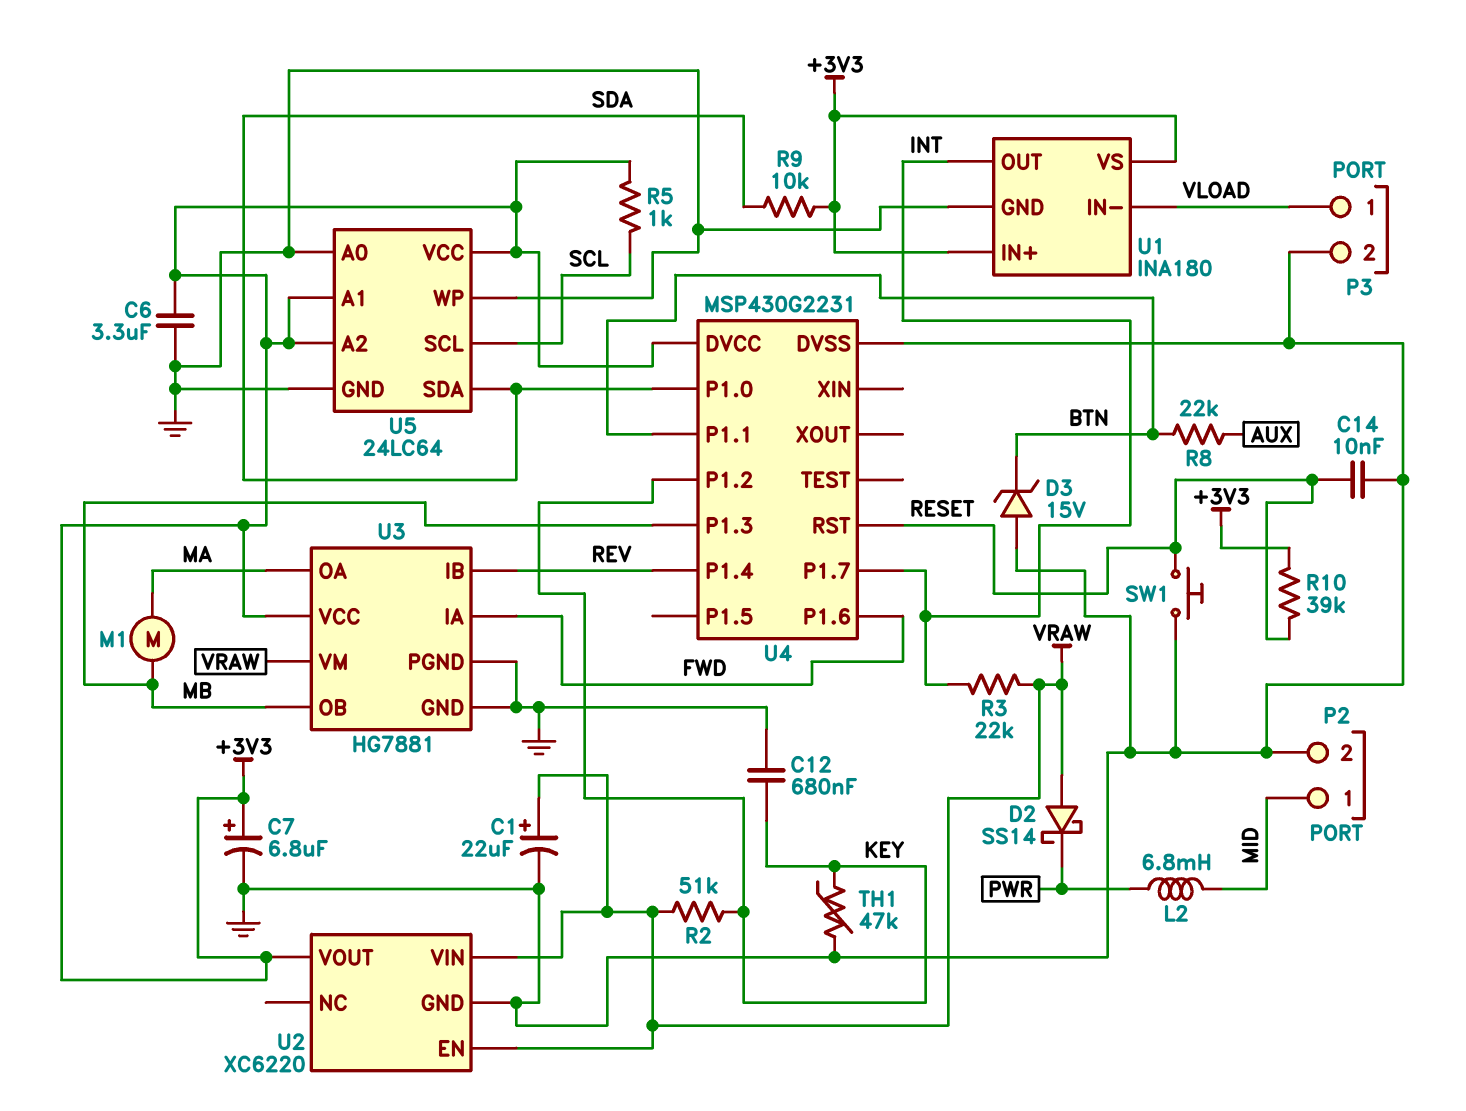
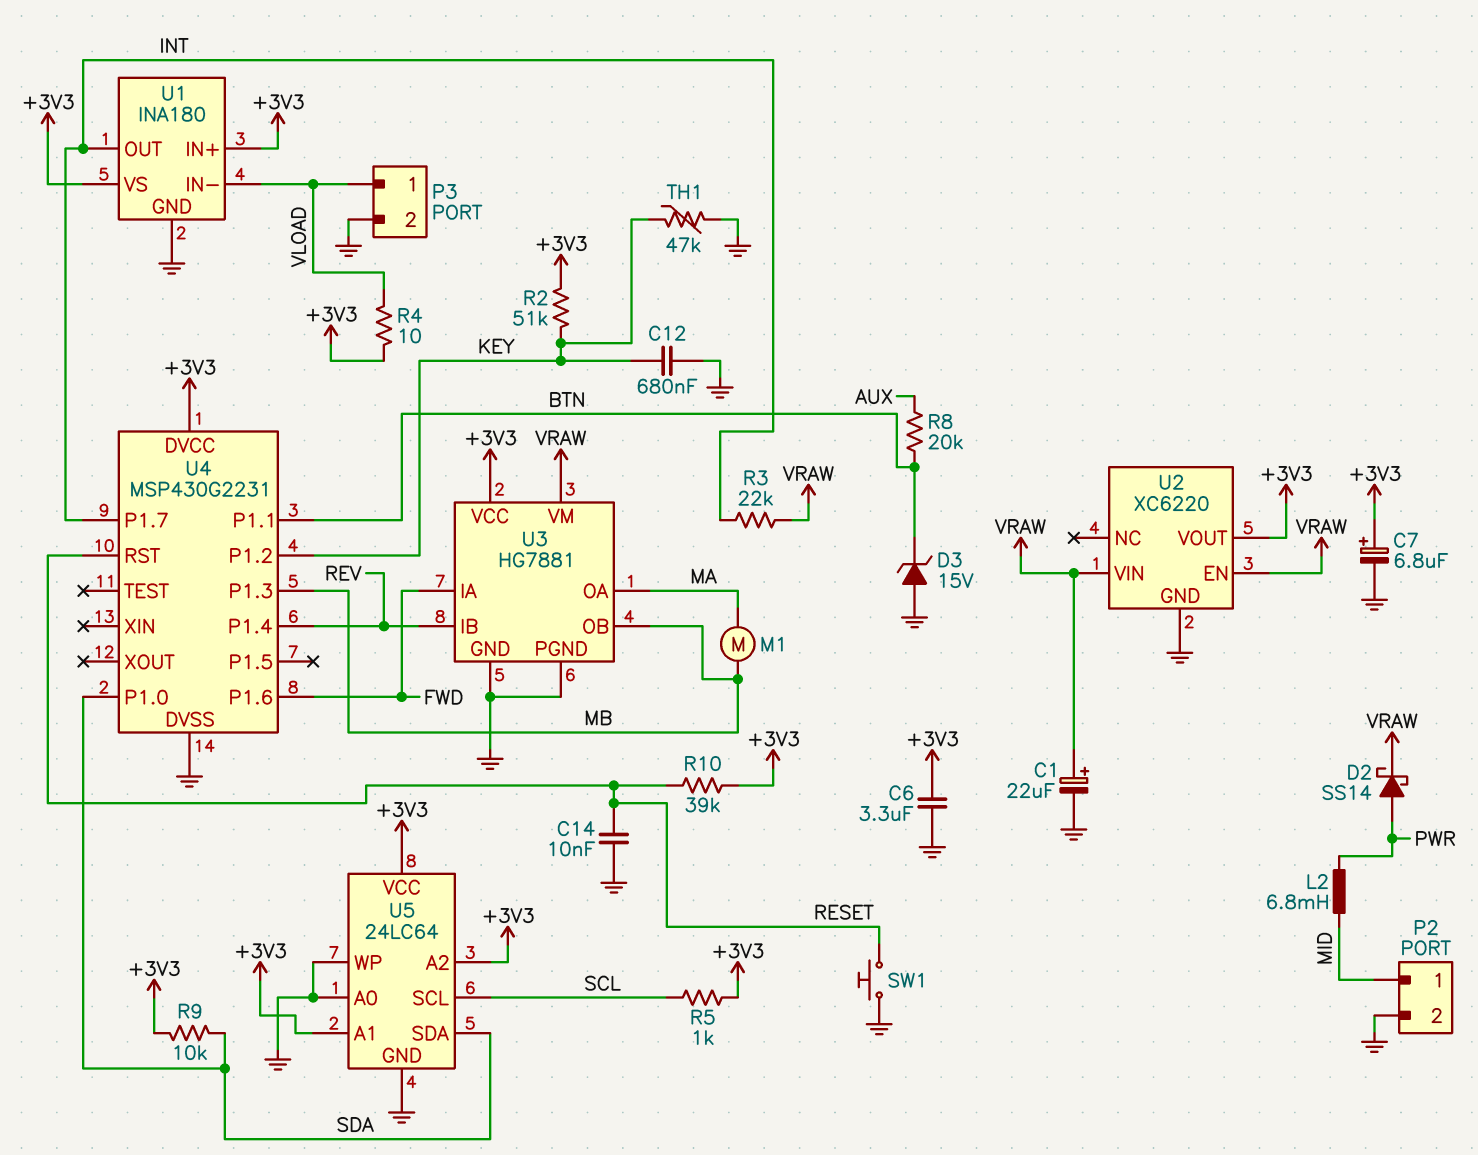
D2: schottky SS14 (A VRAW, K PWR) -> schottky SS14 (A PWR, K VRAW)
R2: 51k (KEY, VRAW) -> 51k (+3V3, KEY)
R4: none -> 10 (+3V3, VLOAD)
R8: 22k (AUX, BTN) -> 20k (AUX, BTN)

